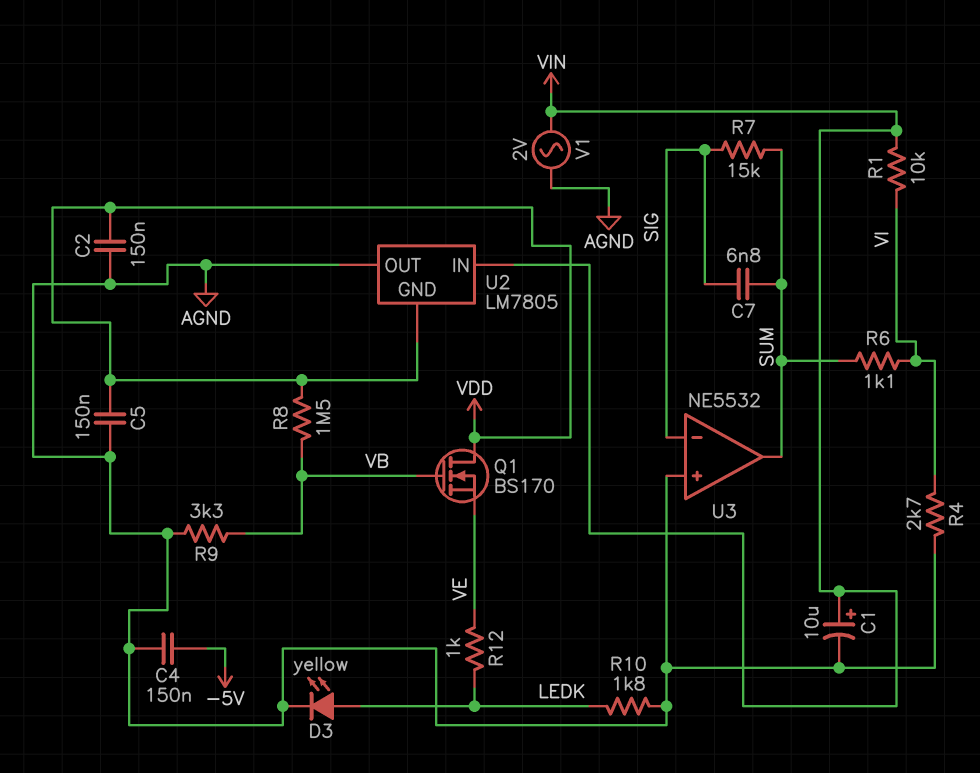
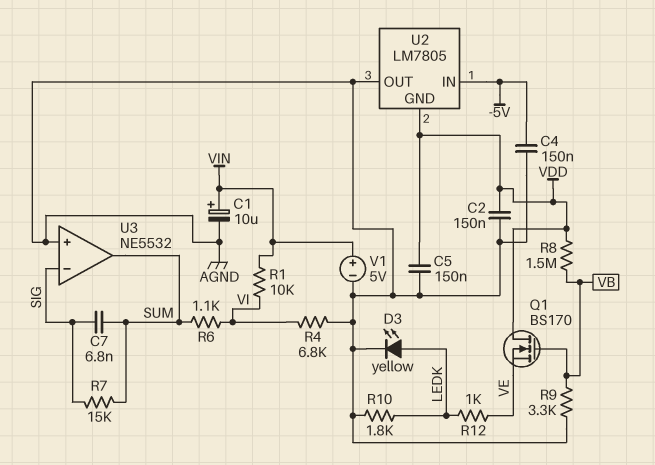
R4: 2.7k (AGND, VI) -> 6.8k (AGND, VI)
U2 pin IN: VIN -> -5V
V1: AC 2V (AGND, VIN) -> 5V (plus VIN, minus AGND)

